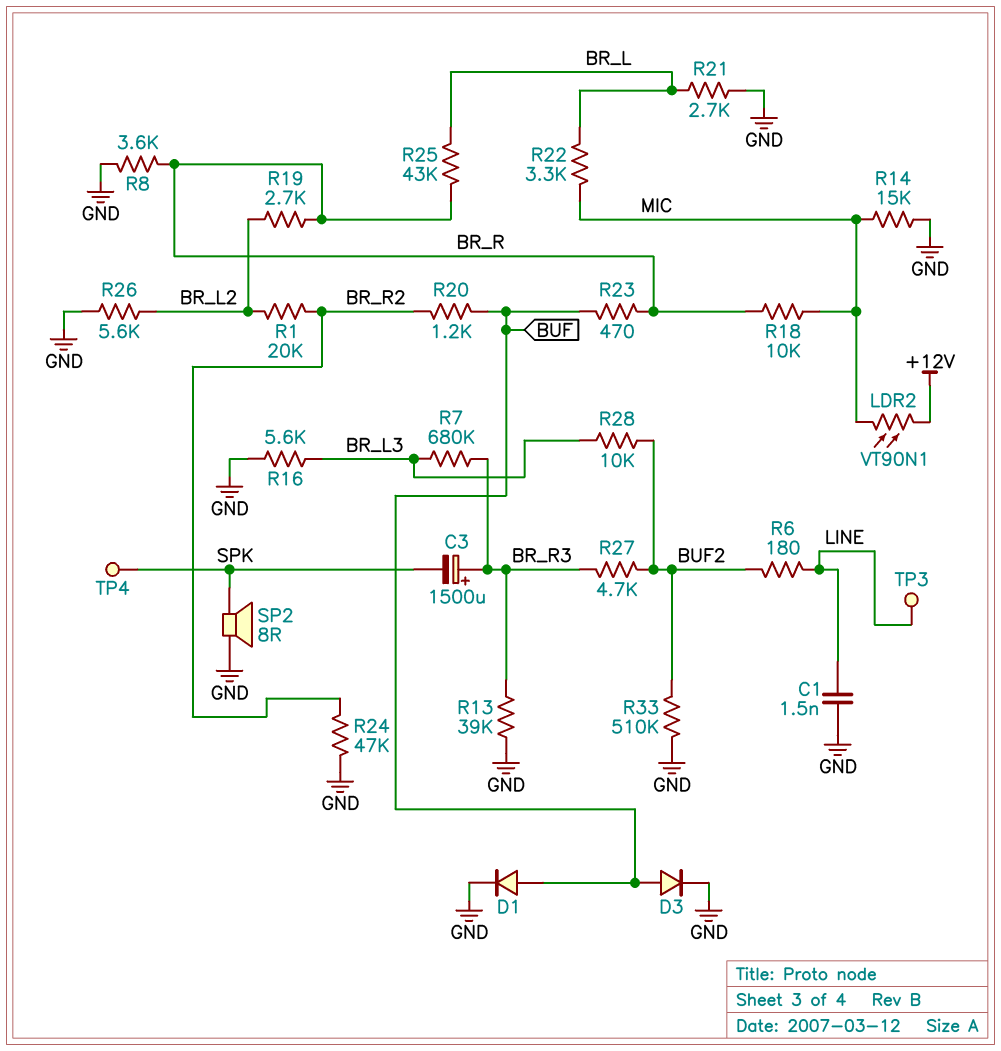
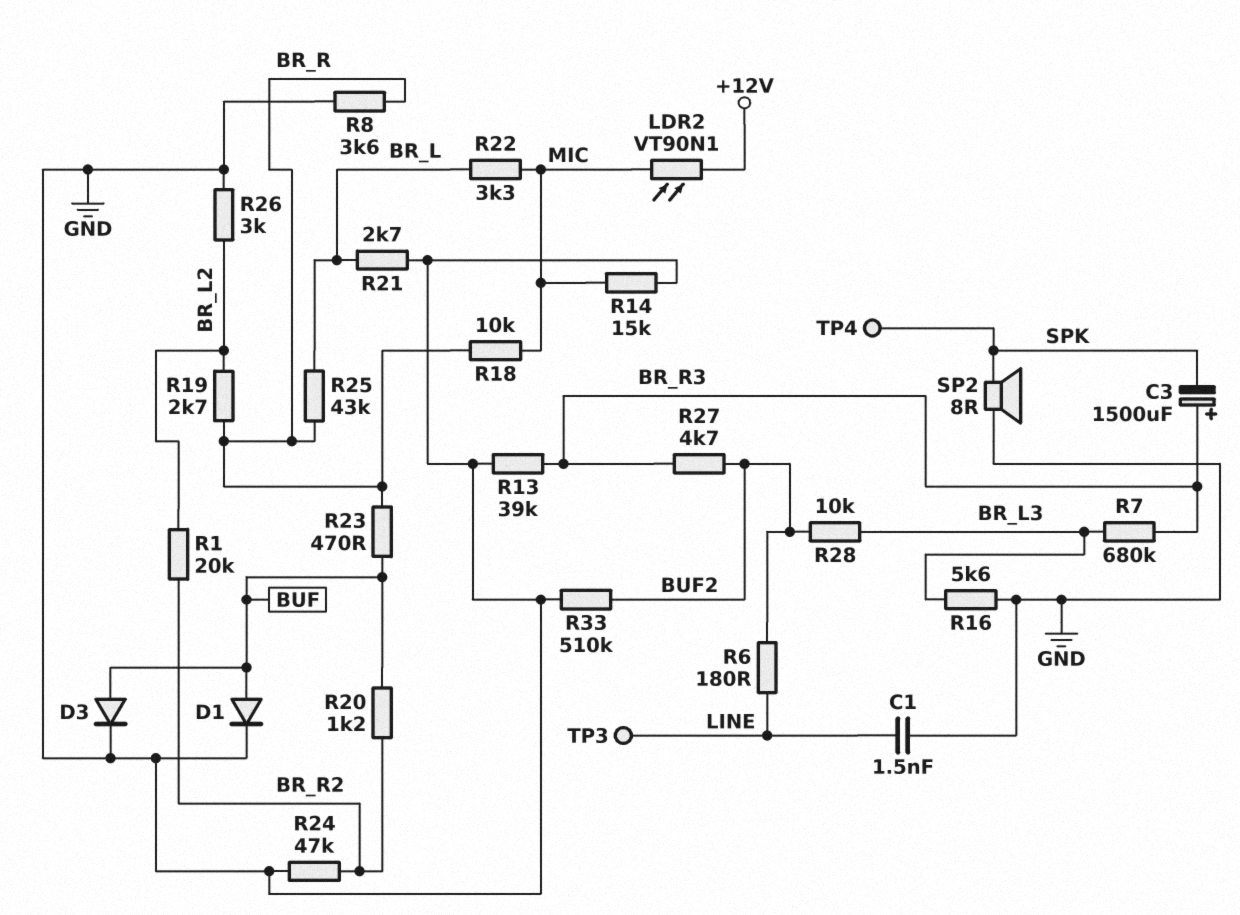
R26: 5.6k (BR_L2, GND) -> 3k (BR_L2, GND)

